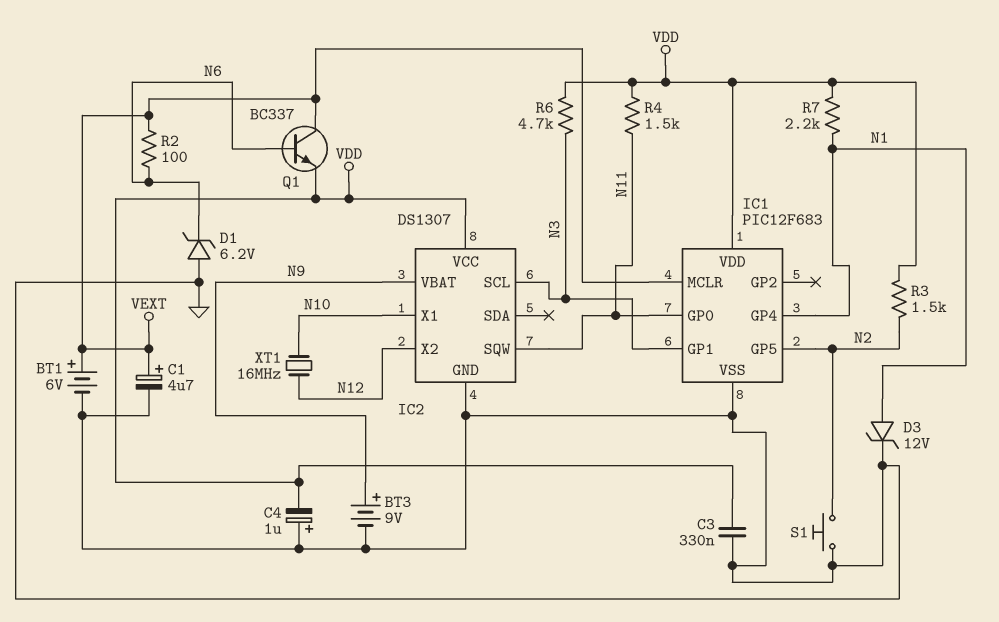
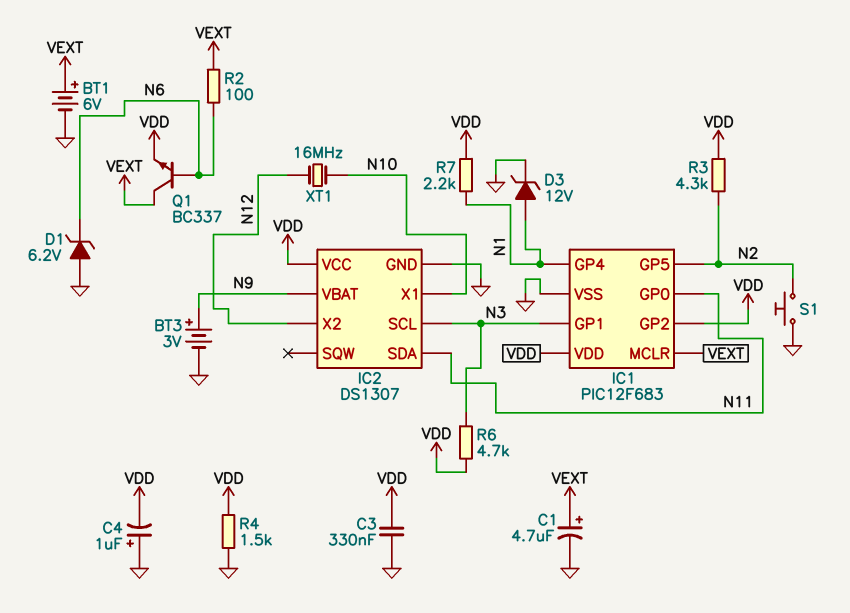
BT3: 9V (plus N9, minus GND) -> 3V (plus N9, minus GND)
IC1 pin GP2: none -> VDD
IC2 pin SDA: none -> N11
IC2 pin SQW: N11 -> none
R3: 1.5k (N2, VDD) -> 4.3k (N2, VDD)
R4: 1.5k (N11, VDD) -> 1.5k (GND, VDD)

